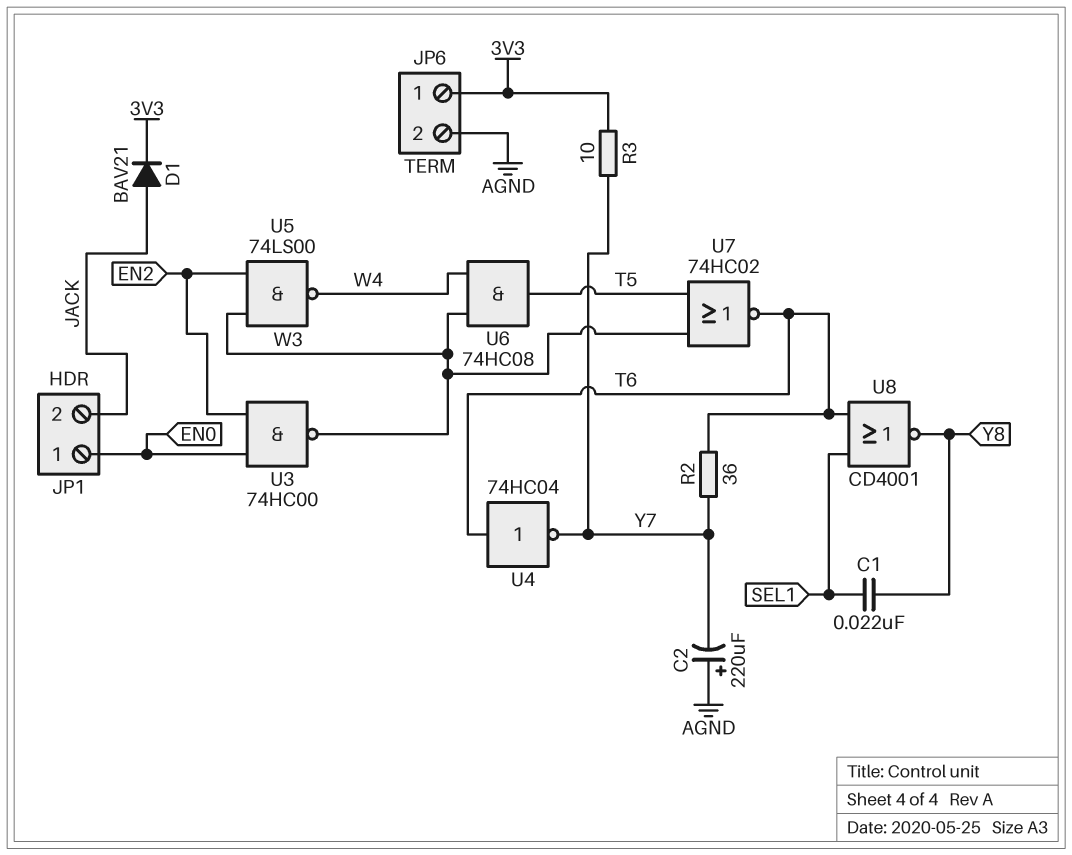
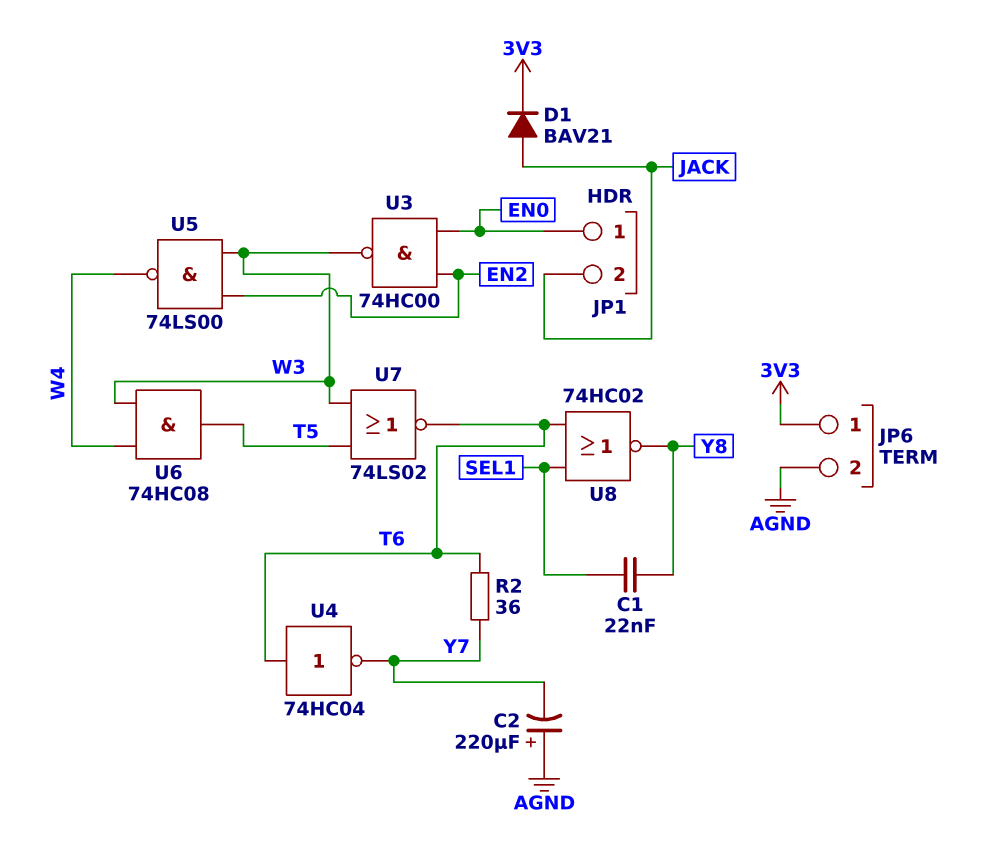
R3: 10 (3V3, Y7) -> none
U7: NOR 74HC02 (in T5, in W3, out T6) -> NOR 74LS02 (in T5, in W3, out T6)
U8: NOR CD4001 (in SEL1, in T6, out Y8) -> NOR 74HC02 (in SEL1, in T6, out Y8)

